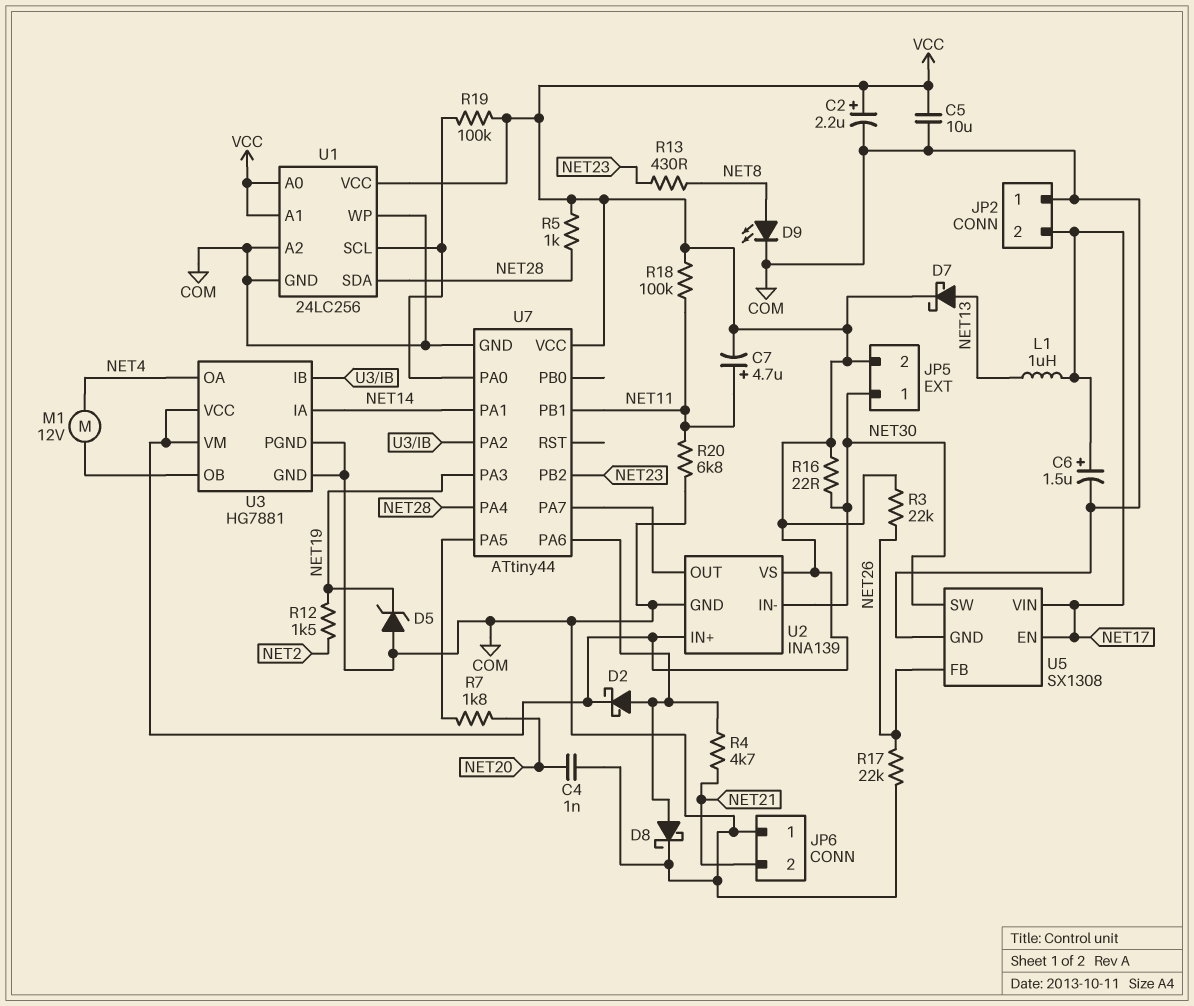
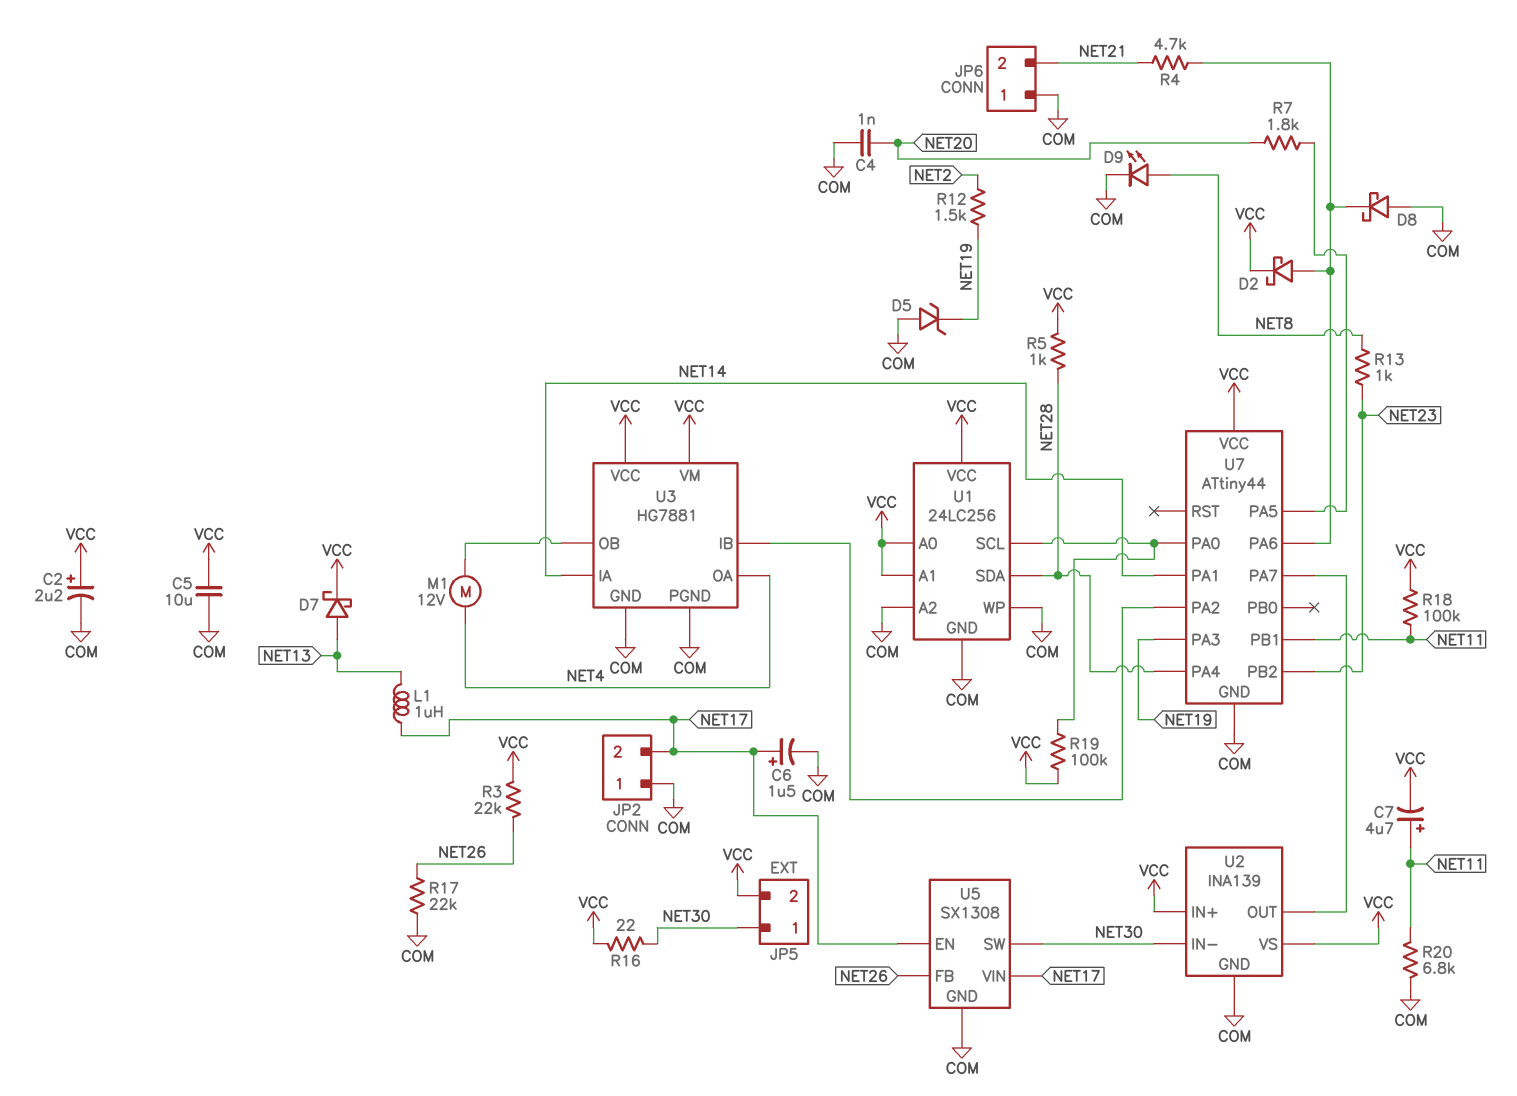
D8: schottky (A U7/PA6, K COM) -> schottky (A COM, K U7/PA6)
R13: 430 (NET8, NET23) -> 1k (NET8, NET23)

